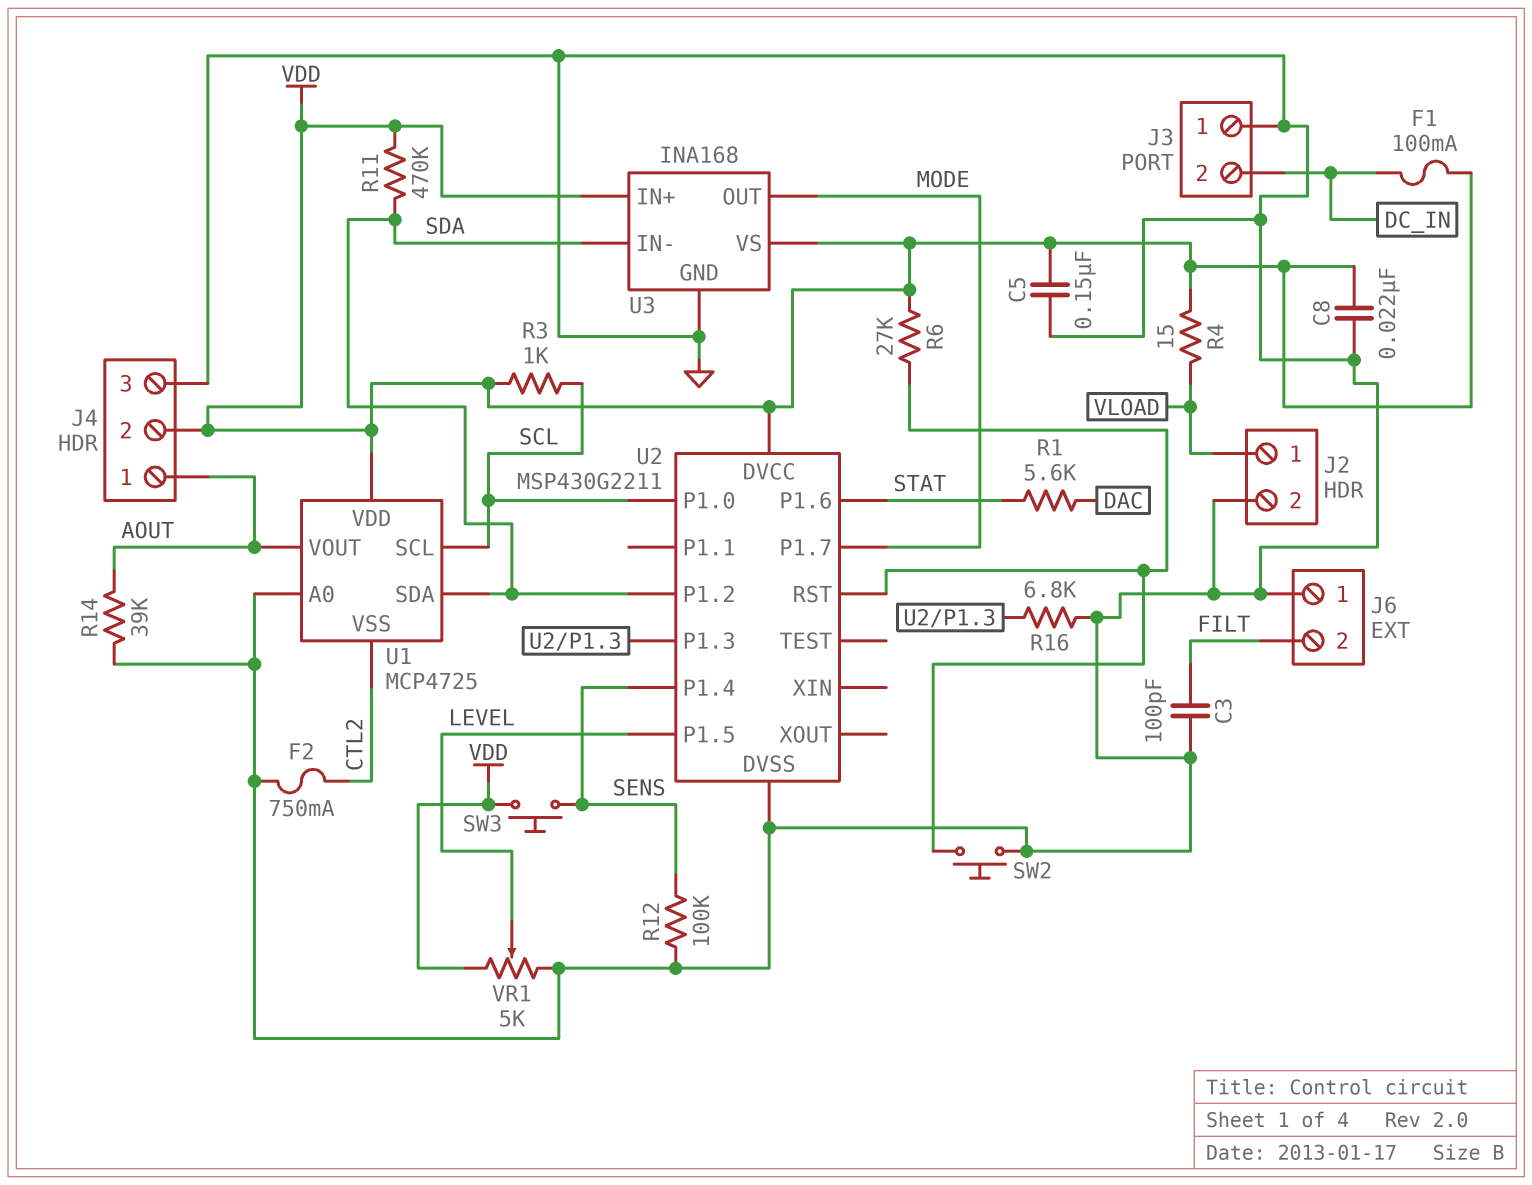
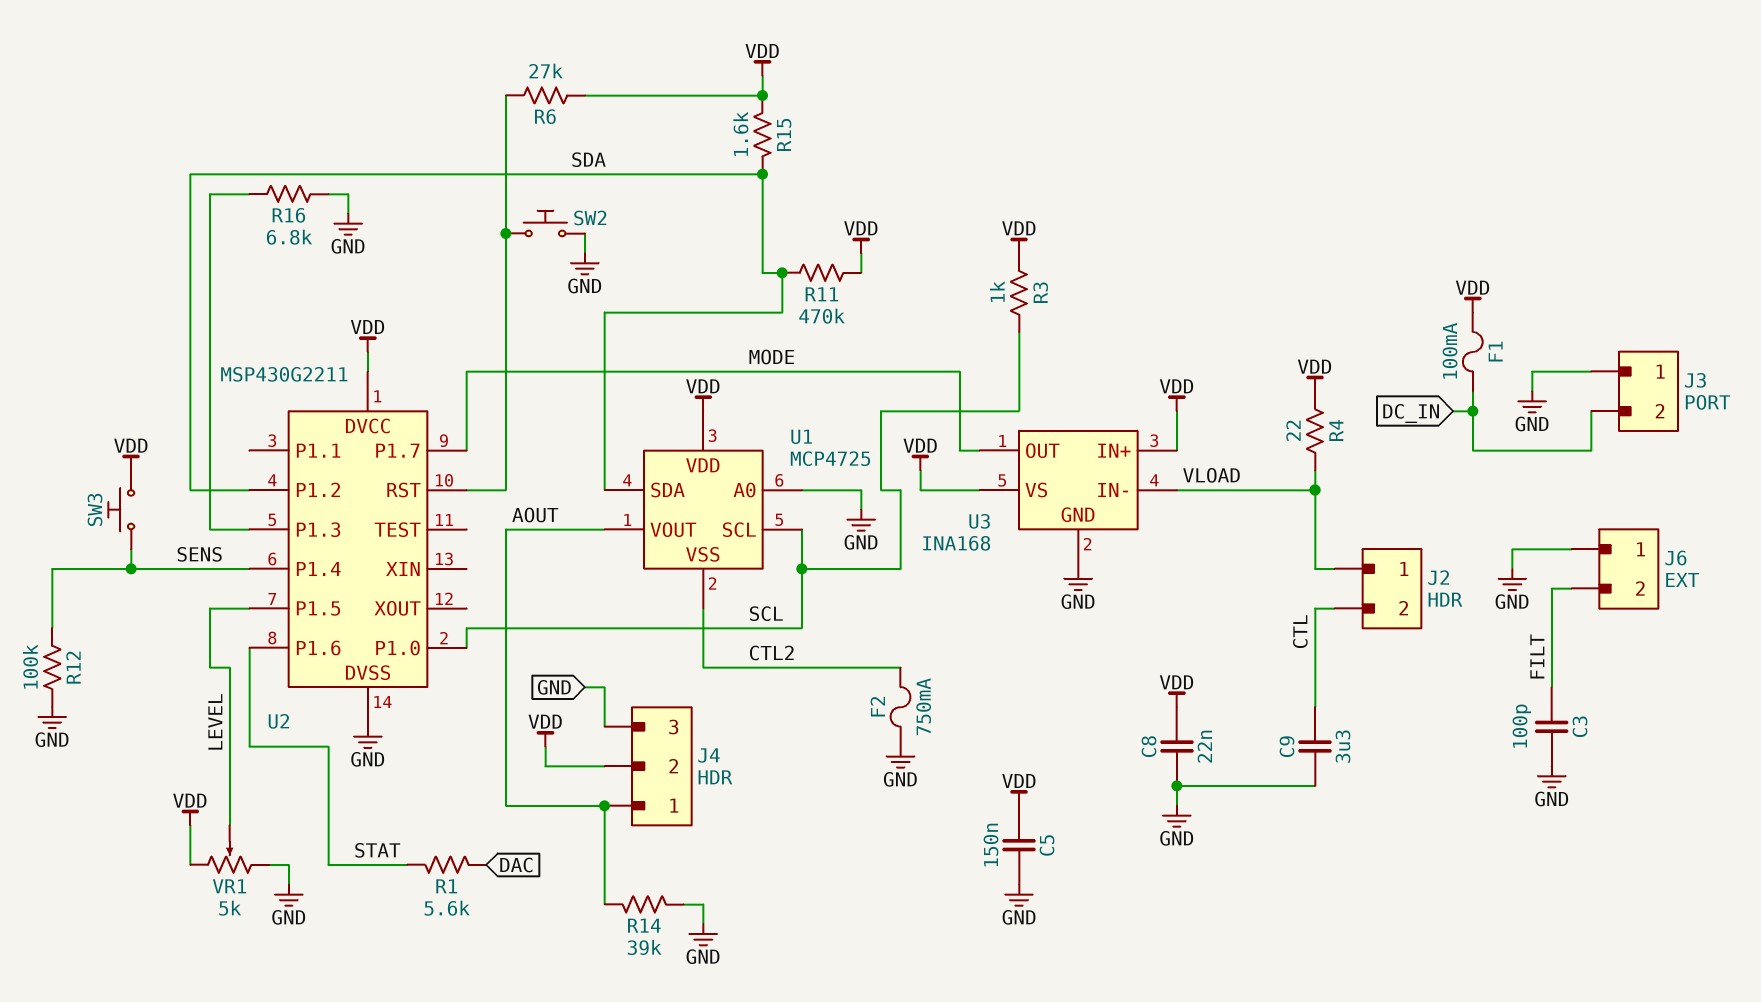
C9: none -> 3.3uF (CTL, GND)
J2 pin 2: GND -> CTL
R4: 15 (VDD, VLOAD) -> 22 (VDD, VLOAD)
R15: none -> 1.6k (SDA, VDD)
U3 pin IN-: SDA -> VLOAD

